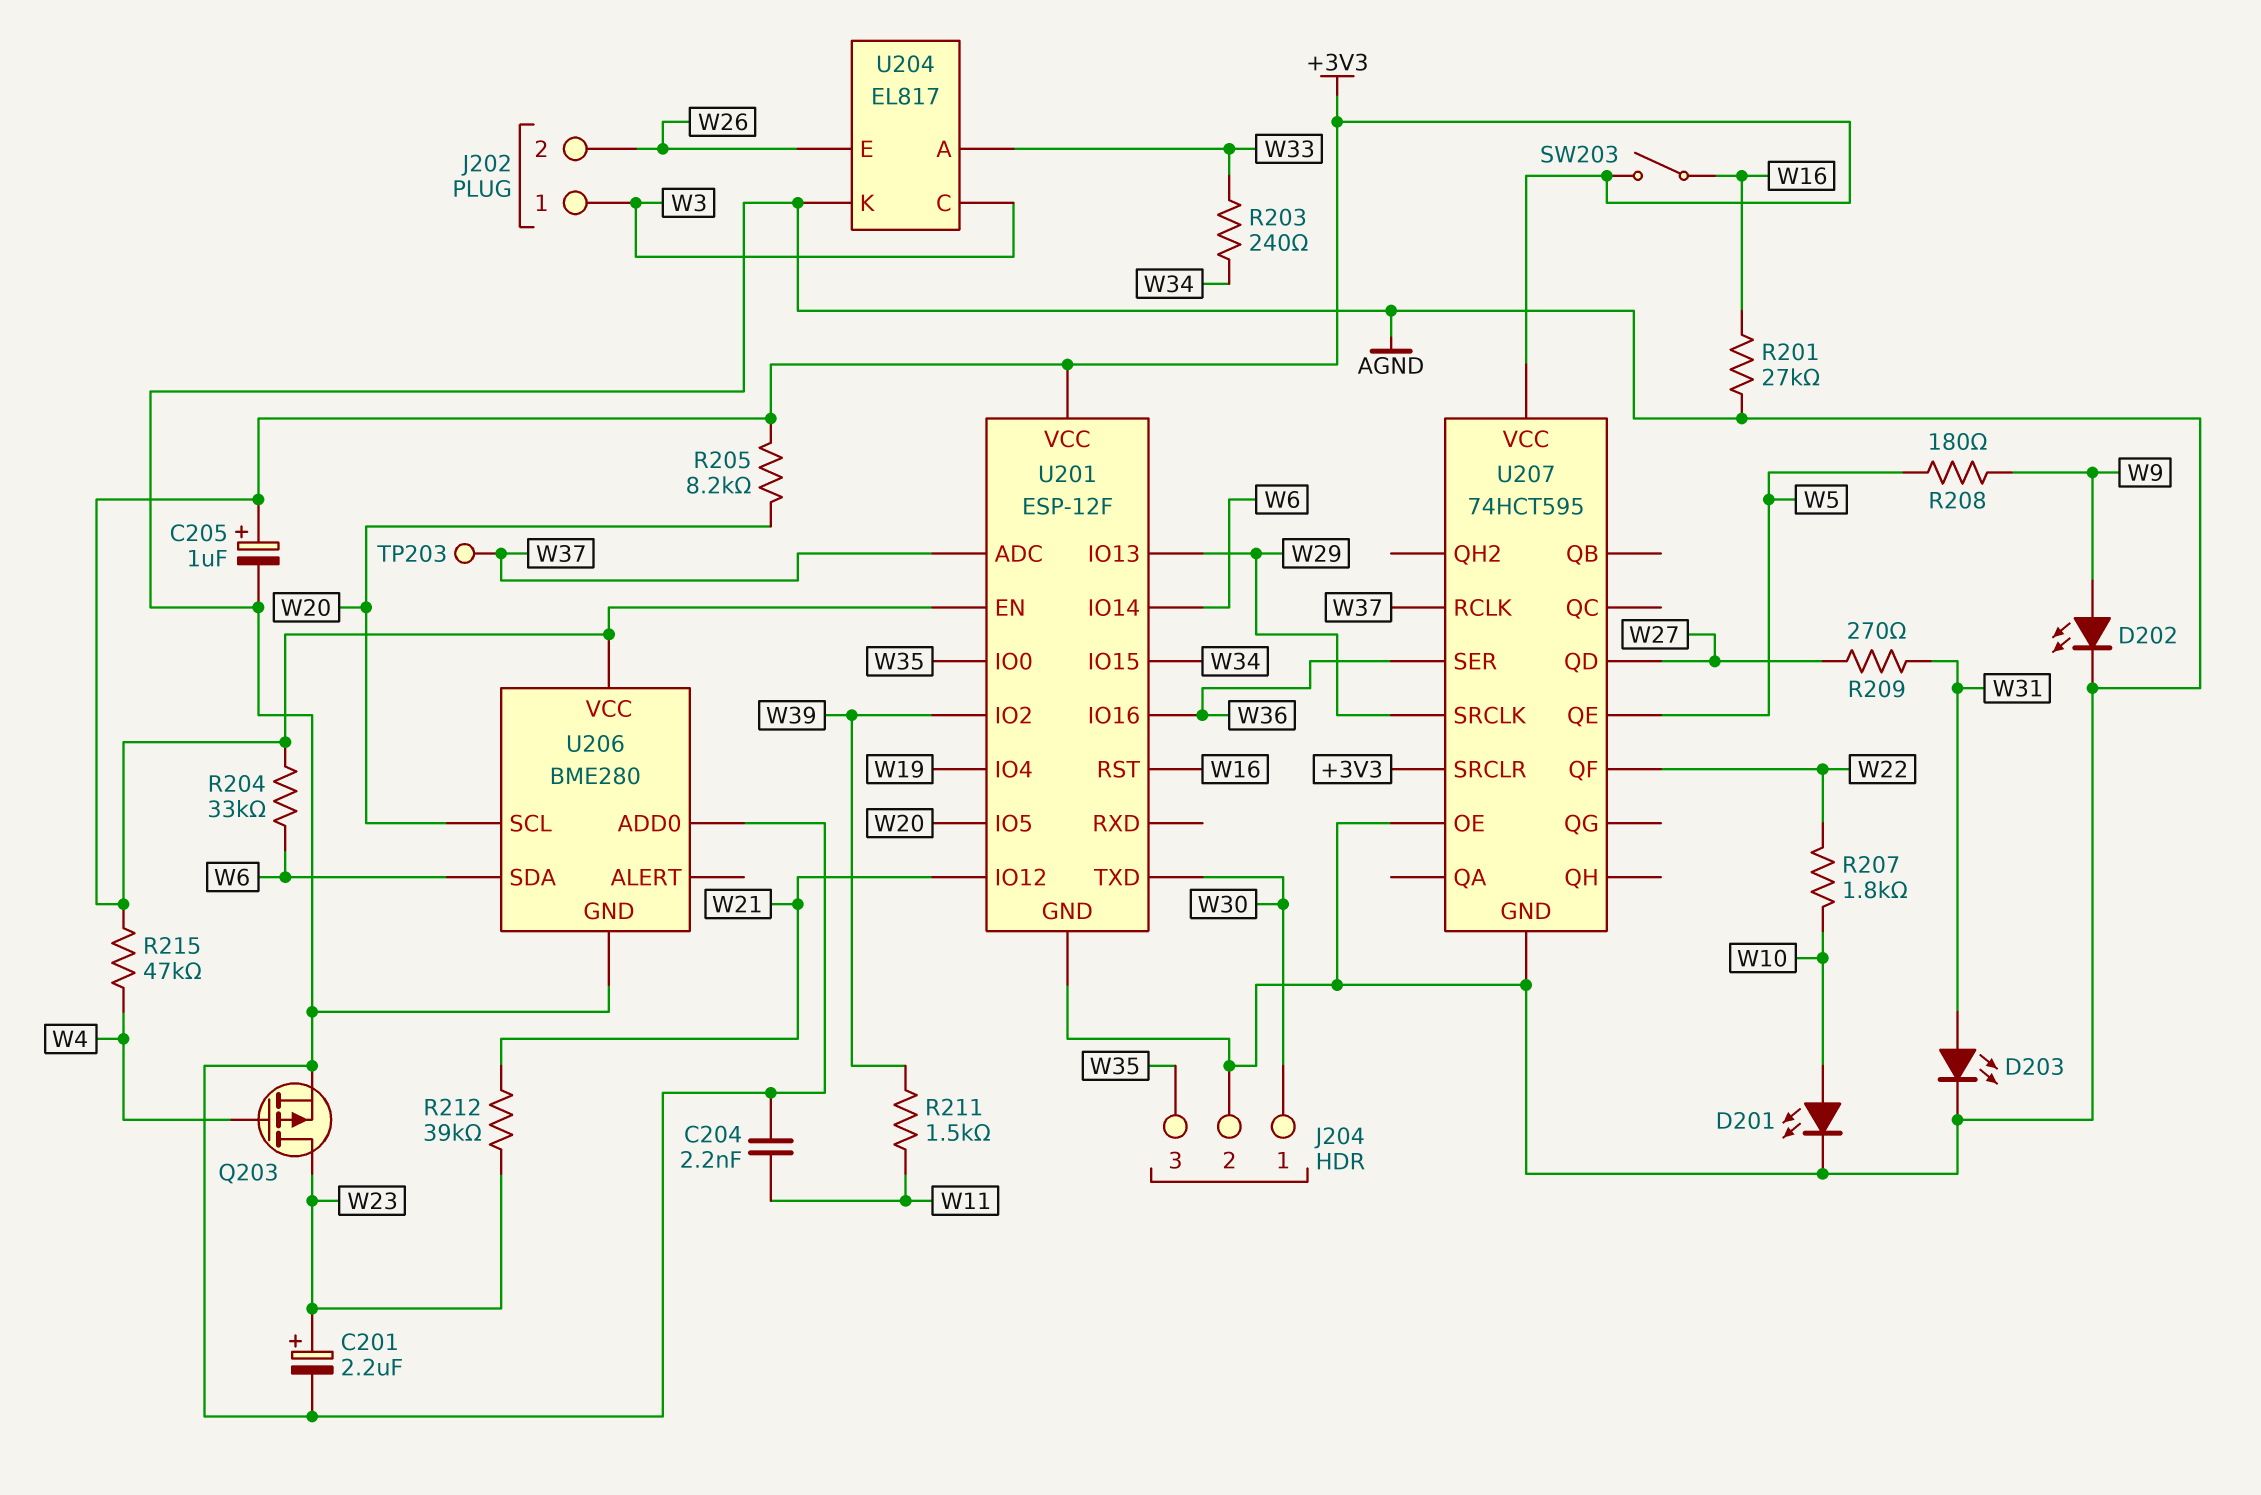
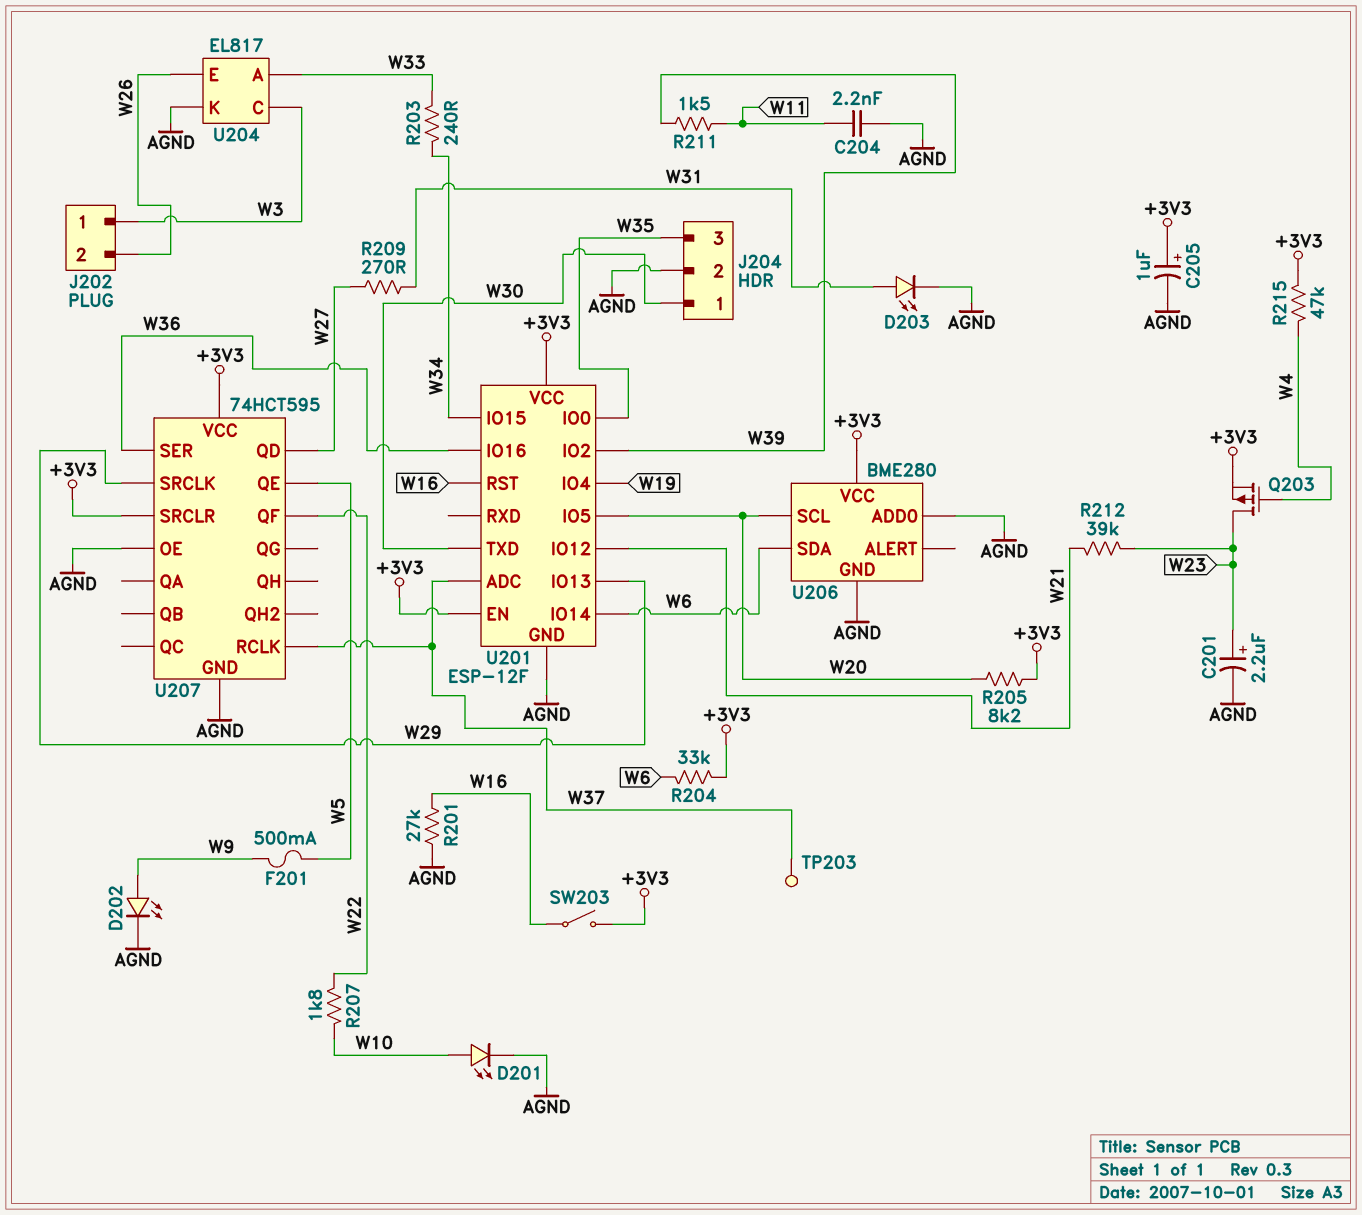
F201: none -> 500mA (W5, W9)
Q203: PMOS (G W4, D W23, S AGND) -> PMOS (G W4, D W23, S +3V3)
R208: 180 (W5, W9) -> none

